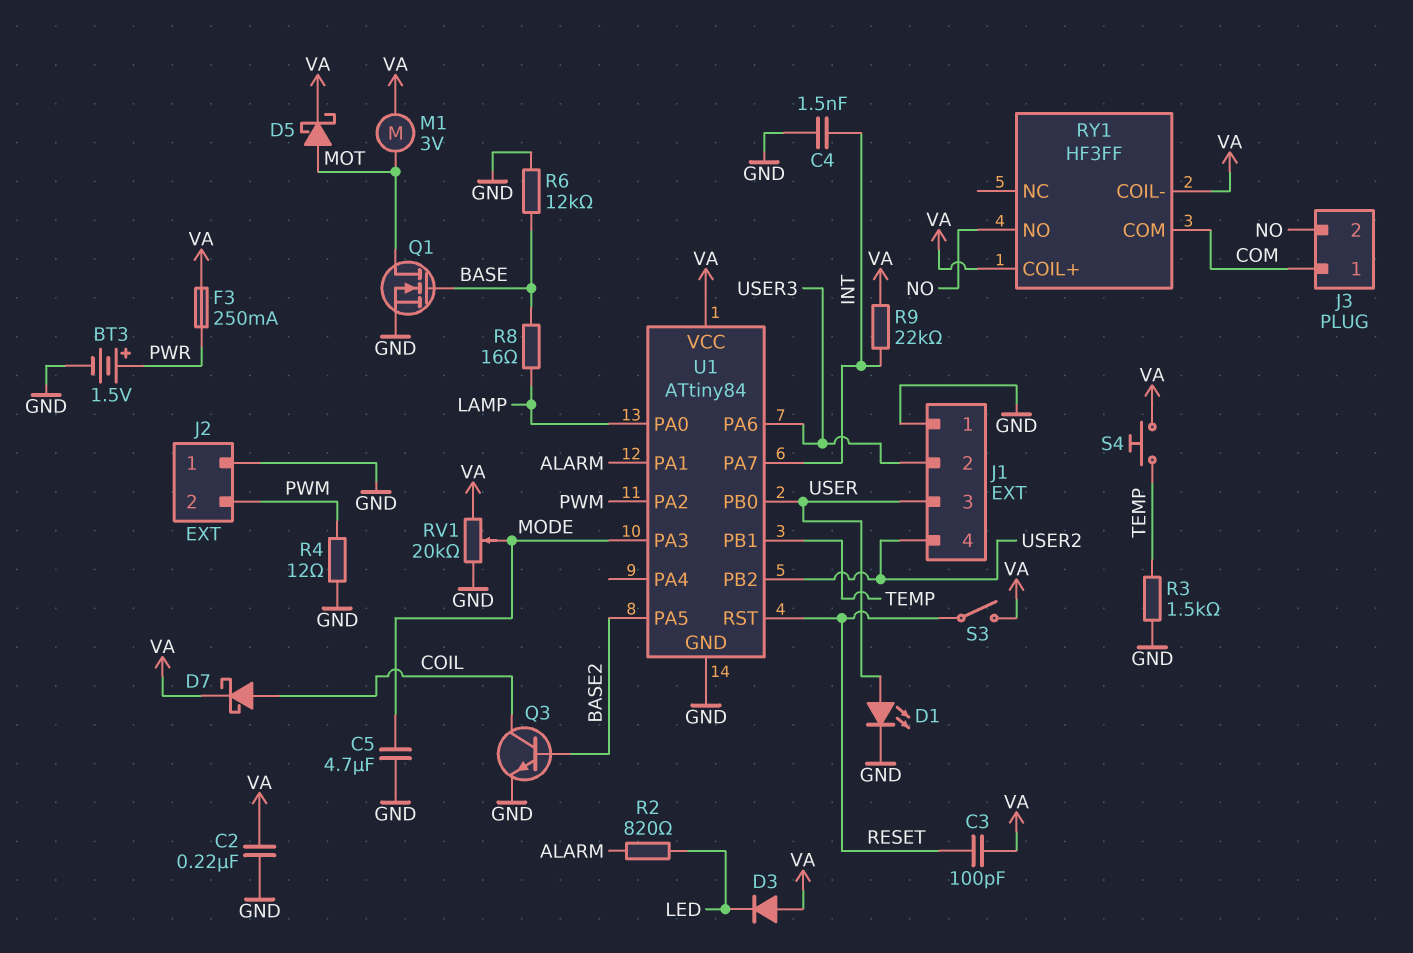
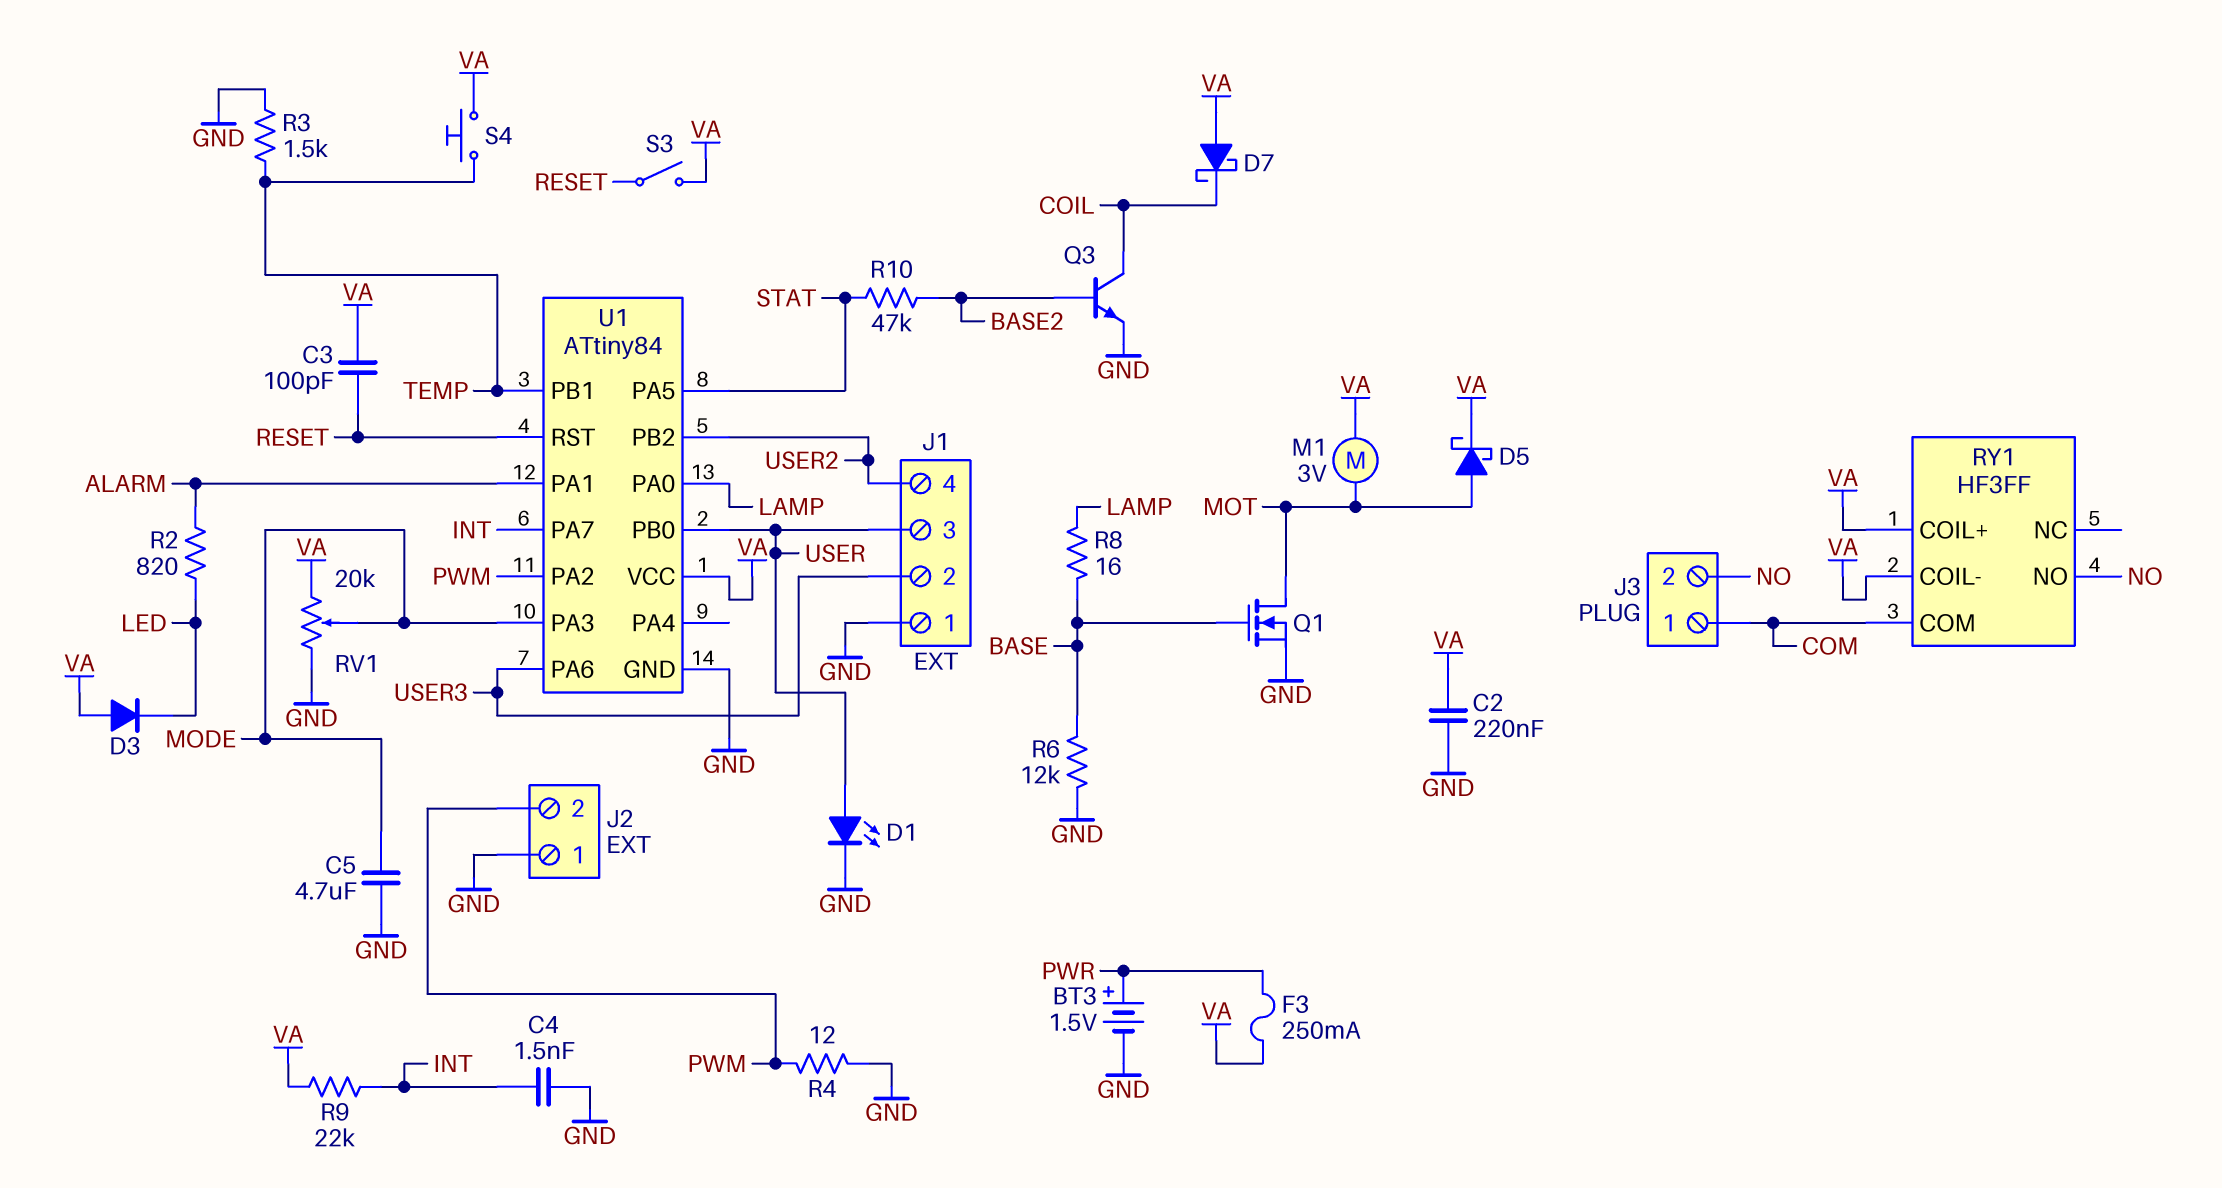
D7: schottky (A COIL, K VA) -> schottky (A VA, K COIL)
R10: none -> 47k (BASE2, STAT)
U1 pin PA5: BASE2 -> STAT

